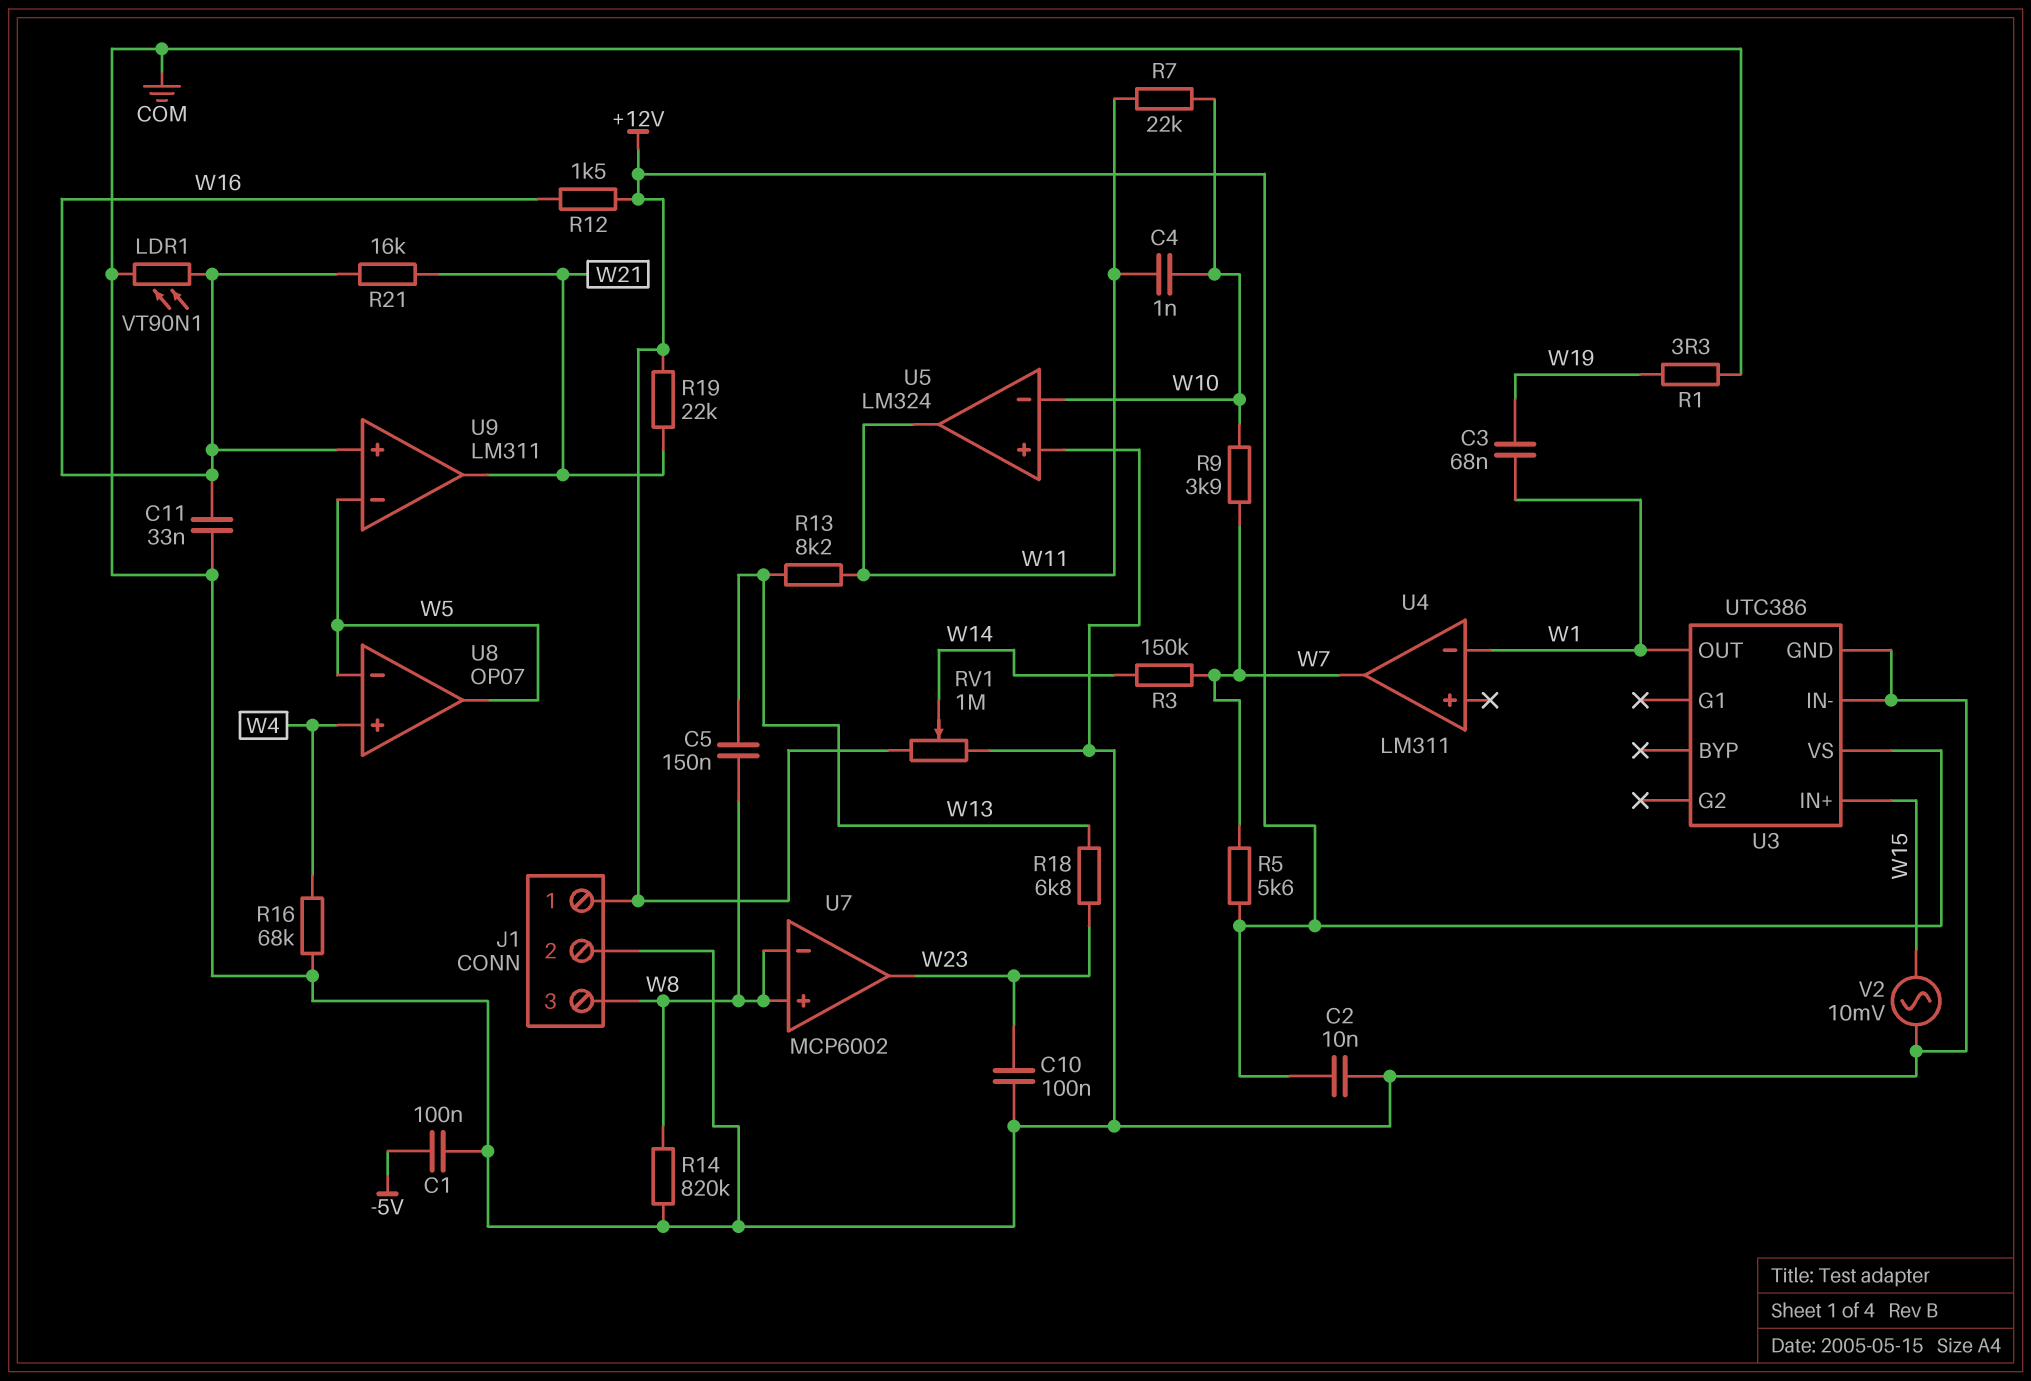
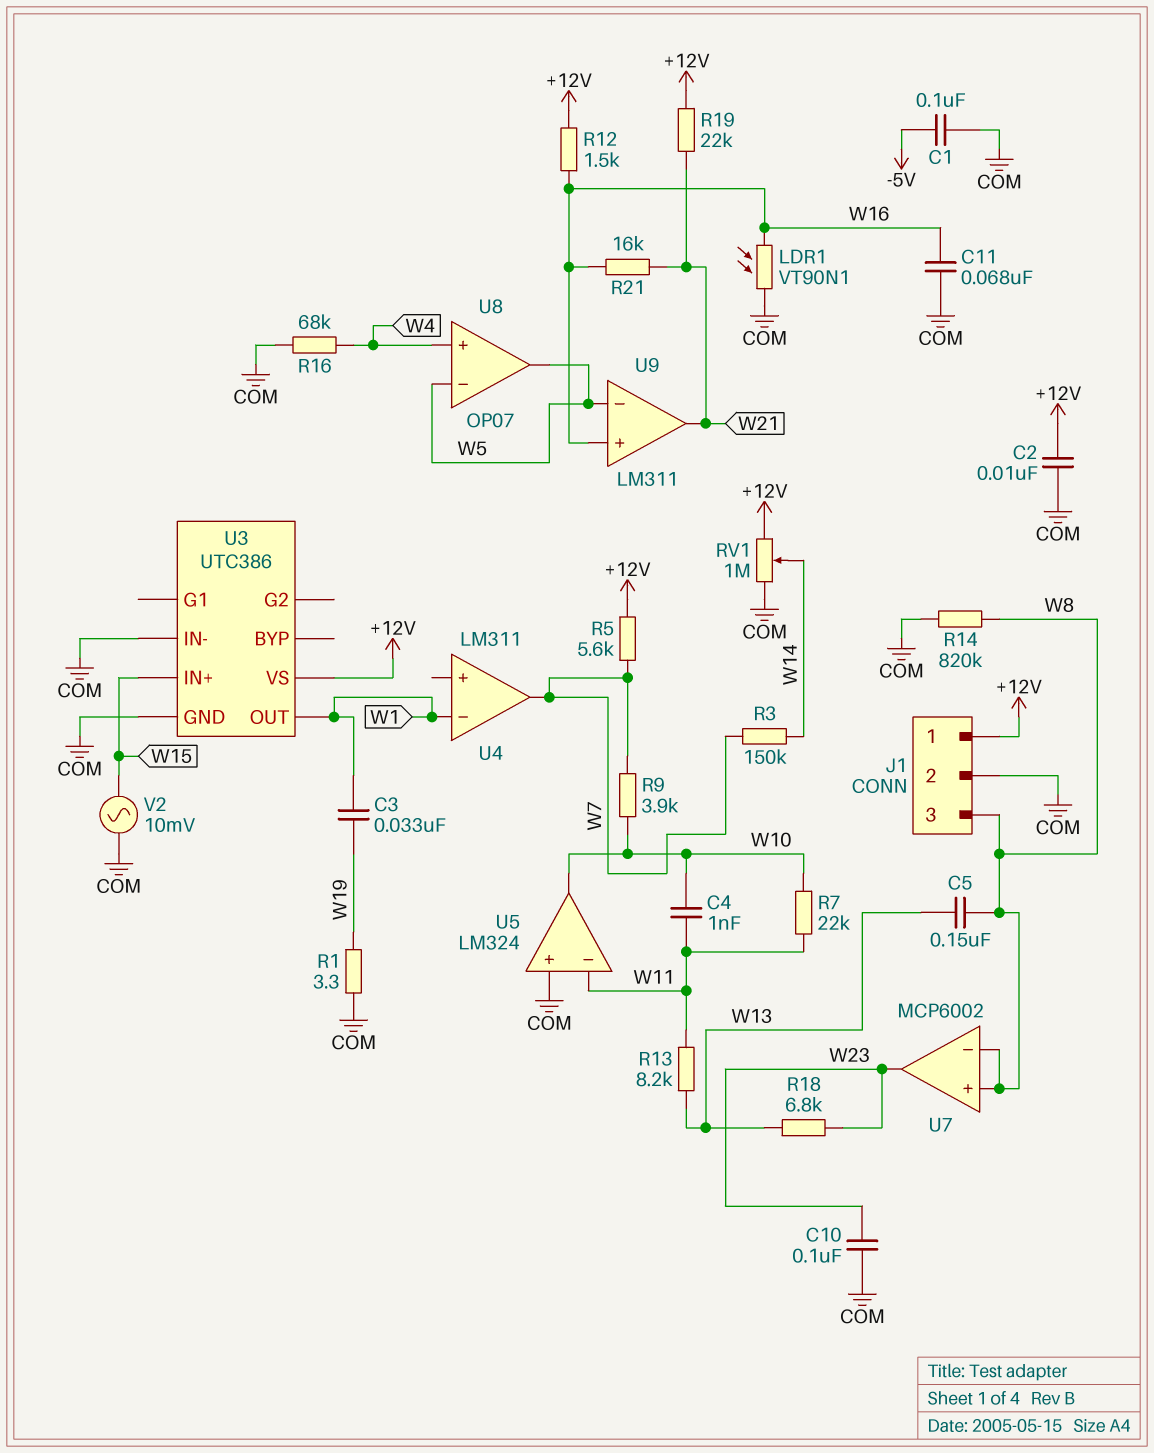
C3: 68nF (W1, W19) -> 33nF (W1, W19)
C11: 33nF (COM, W16) -> 68nF (COM, W16)
U5 pin in-: W10 -> W11
U5 pin out: W11 -> W10

